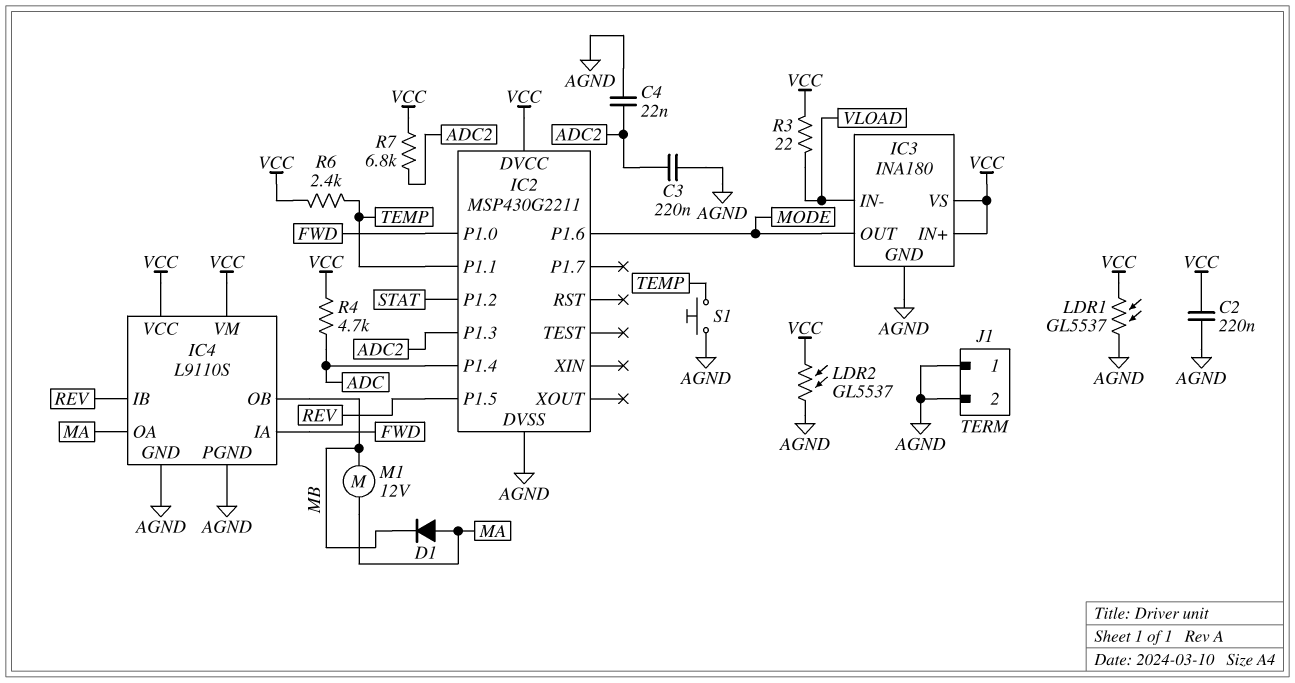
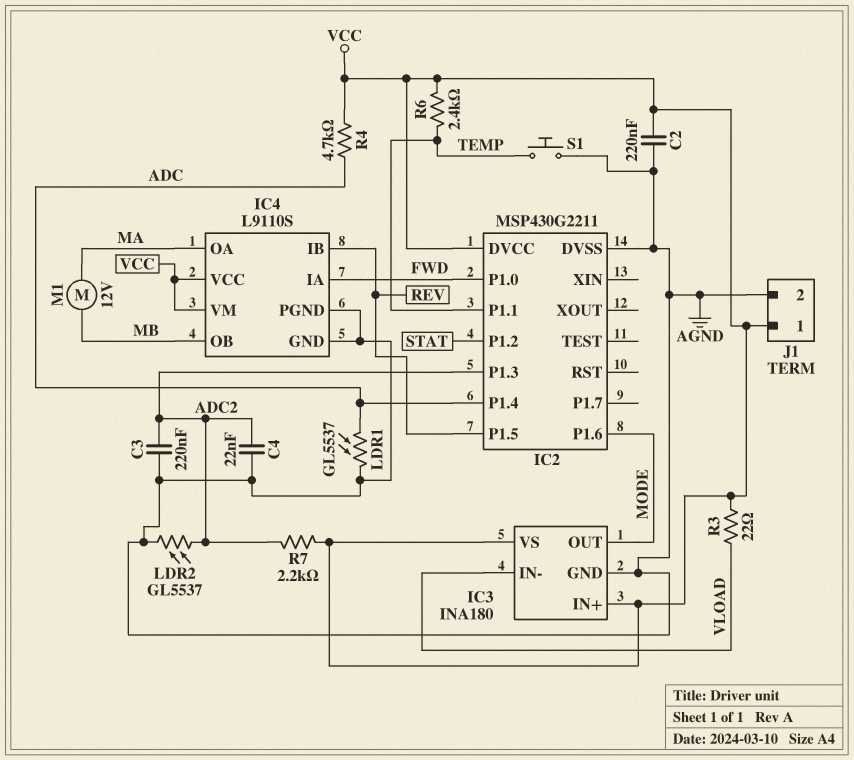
D1: diode (A MA, K MB) -> none
J1 pin 1: AGND -> VCC
LDR1: GL5537 (AGND, VCC) -> GL5537 (ADC, AGND)
LDR2: GL5537 (AGND, VCC) -> GL5537 (ADC2, AGND)
R7: 6.8k (ADC2, VCC) -> 2.2k (ADC2, VCC)

